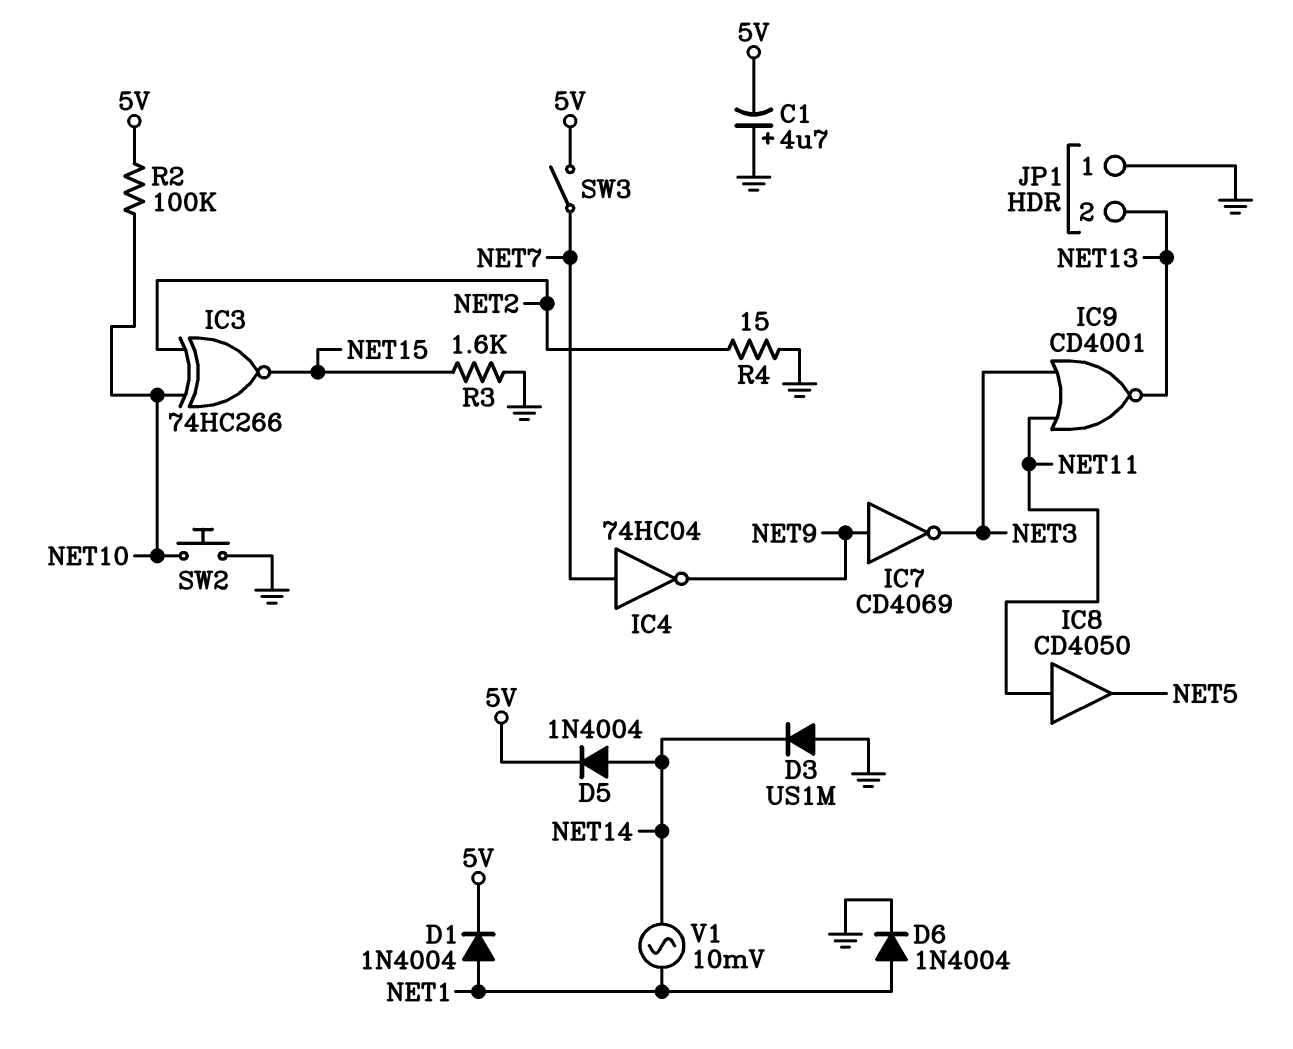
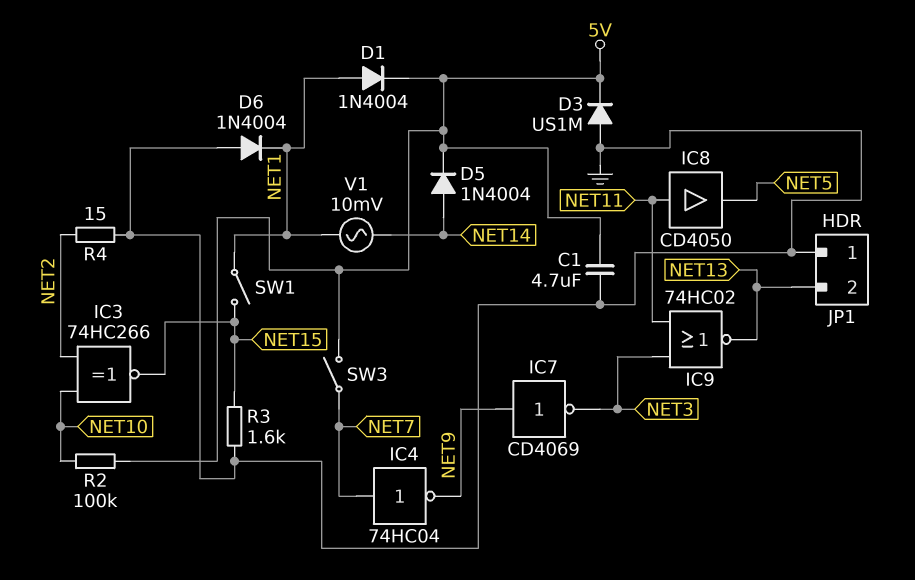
C1: 4.7uF (plus GND, minus 5V) -> 4.7uF (5V, GND)
D3: diode US1M (A GND, K NET14) -> diode US1M (A GND, K 5V)
D6: diode 1N4004 (A NET1, K GND) -> diode 1N4004 (A GND, K NET1)
IC9: NOR CD4001 (in NET3, in NET11, out NET13) -> NOR 74HC02 (in NET3, in NET11, out NET13)
SW1: none -> switch (NET1, NET15)
SW2: button (GND, NET10) -> none

